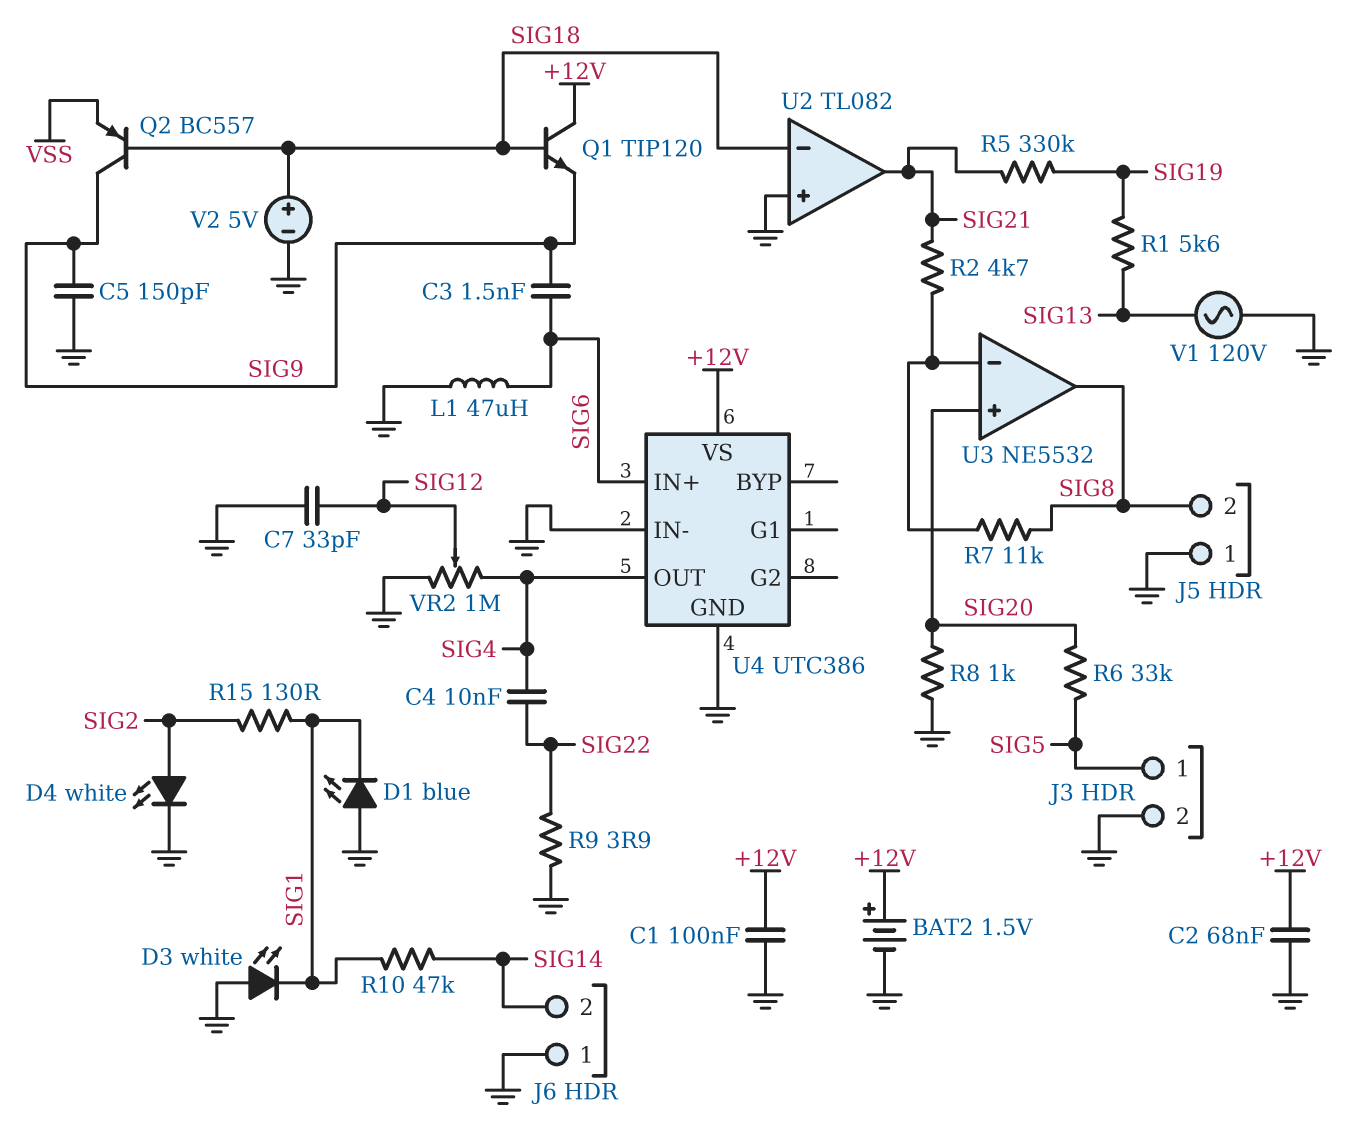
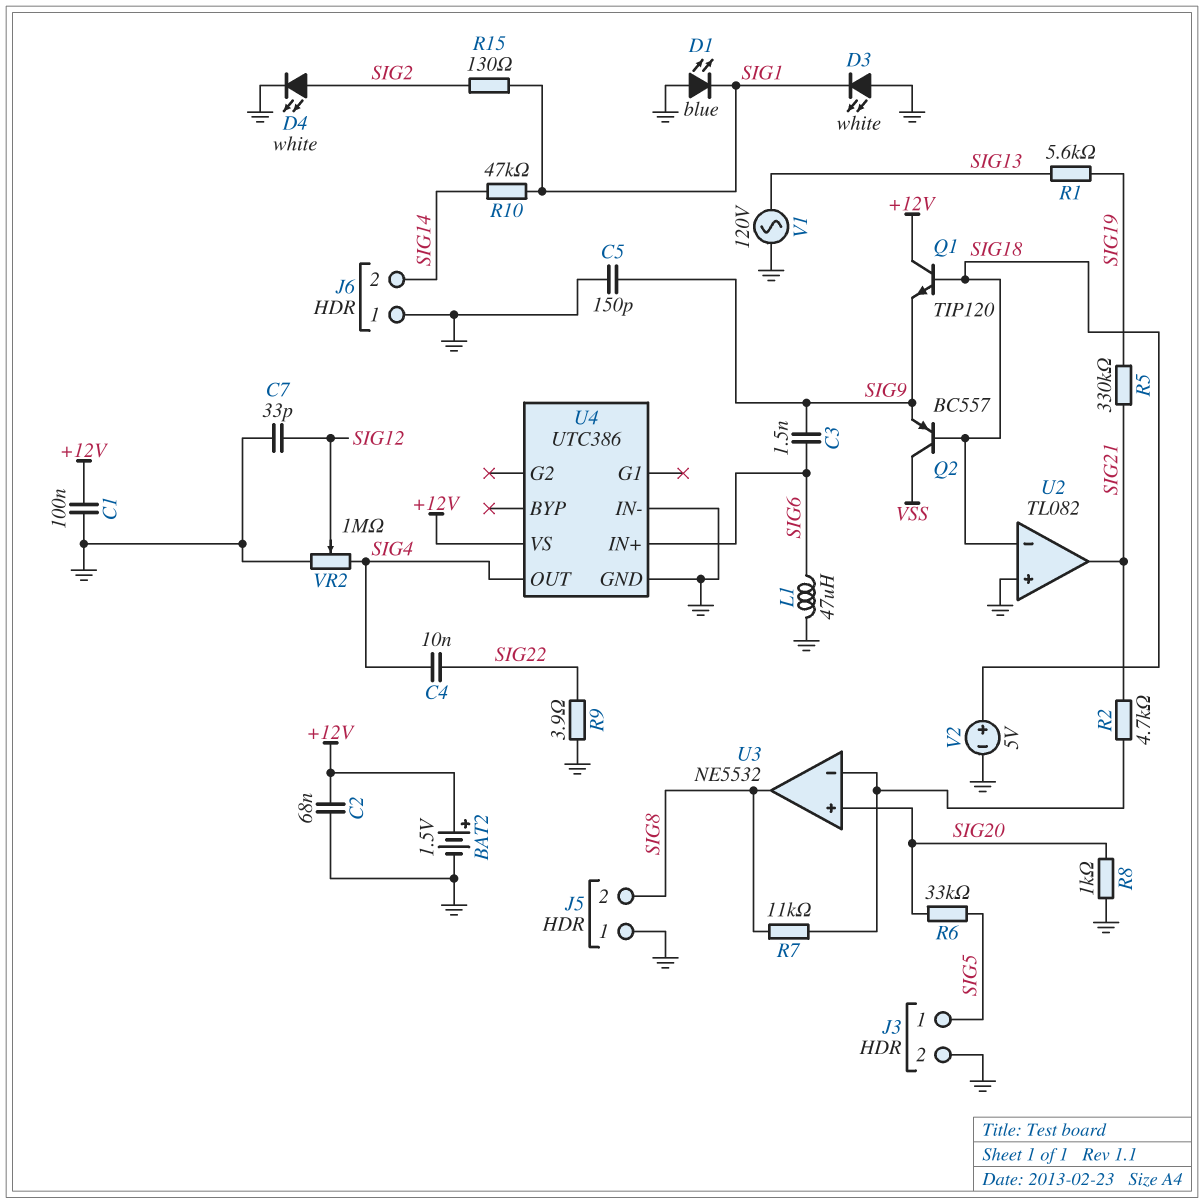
Q2: PNP BC557 (B SIG18, C SIG9, E VSS) -> PNP BC557 (B SIG18, C VSS, E SIG9)

